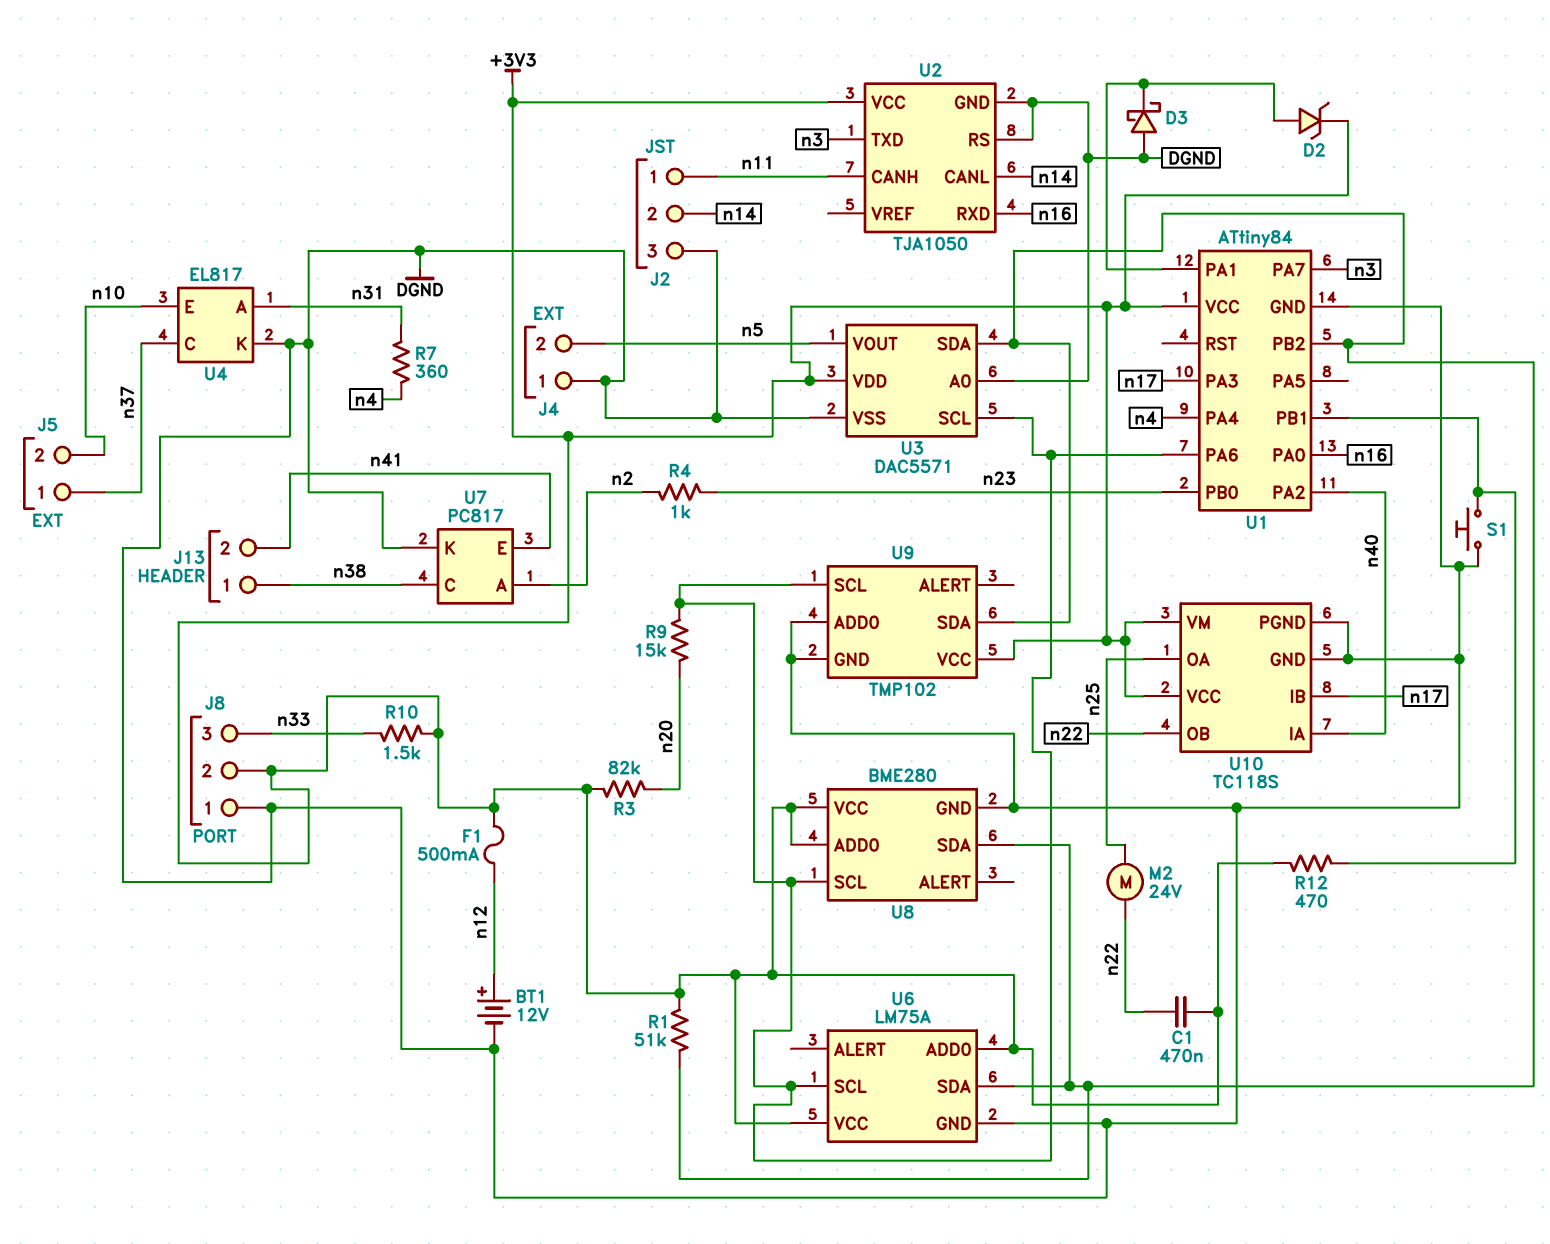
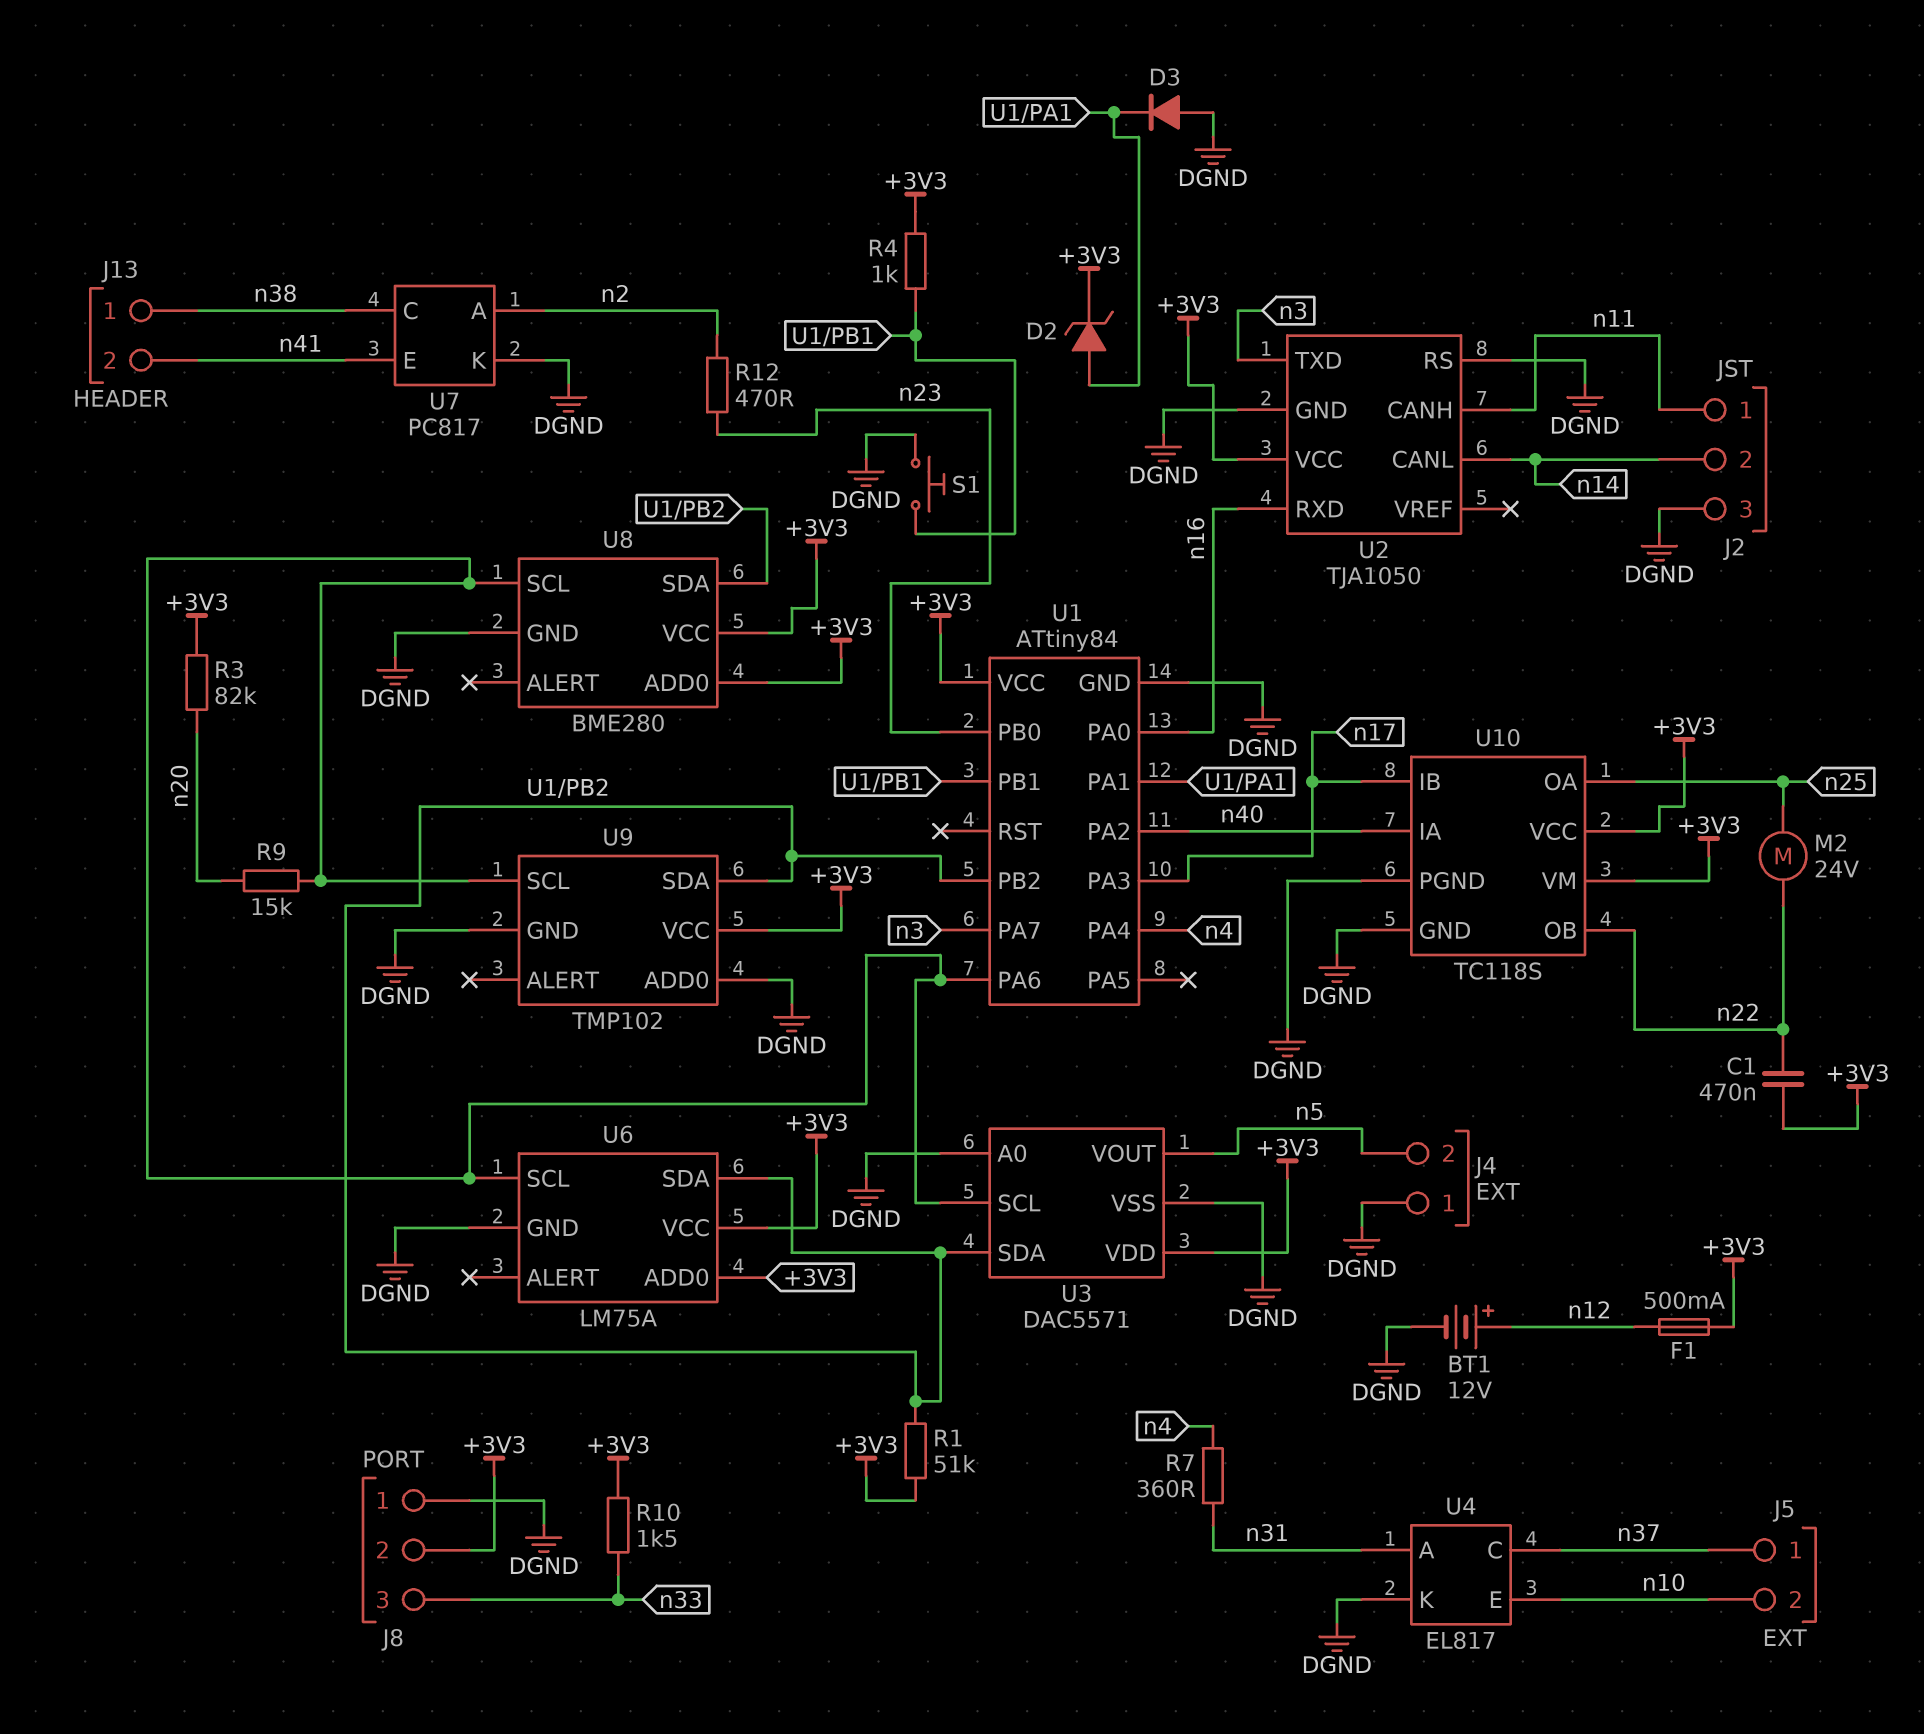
D3: schottky (A DGND, K U1/PA1) -> diode (A DGND, K U1/PA1)
R4: 1k (n2, n23) -> 1k (+3V3, U1/PB1)
R12: 470 (+3V3, U1/PB1) -> 470 (n2, n23)

